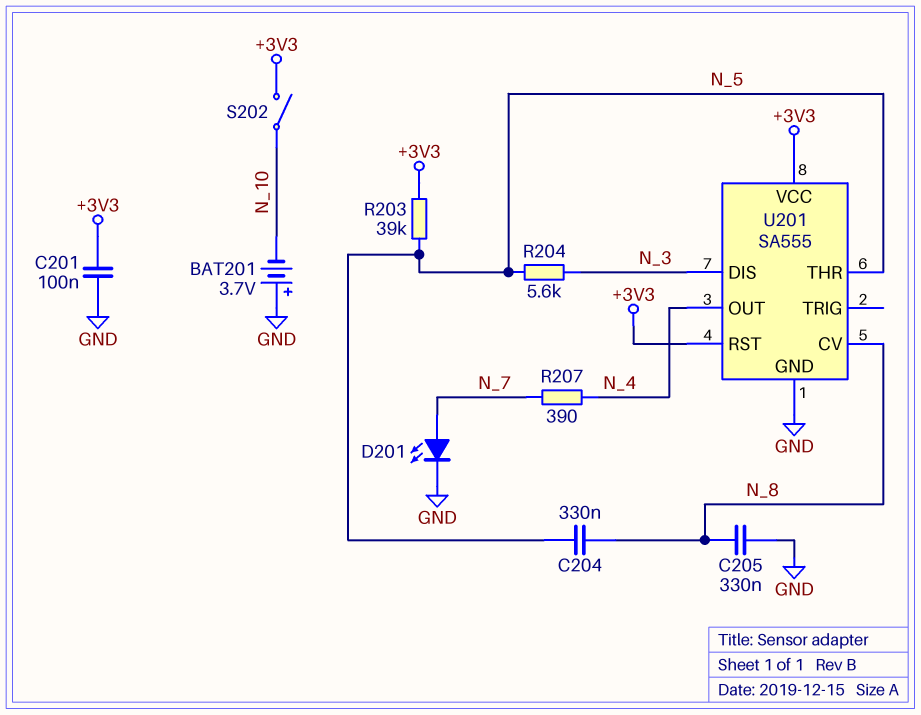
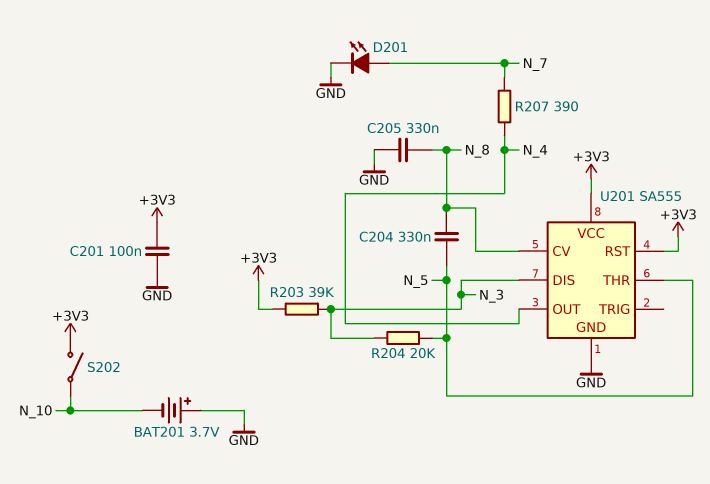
R203: 39k (+3V3, N_5) -> 39k (+3V3, N_3)
R204: 5.6k (N_3, N_5) -> 20k (N_3, N_5)

